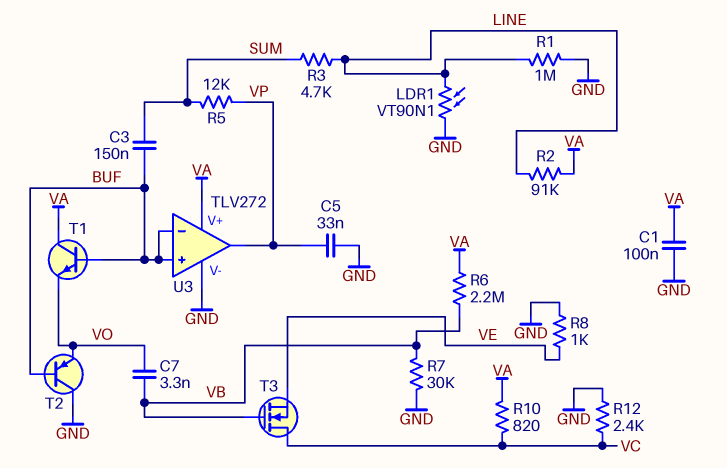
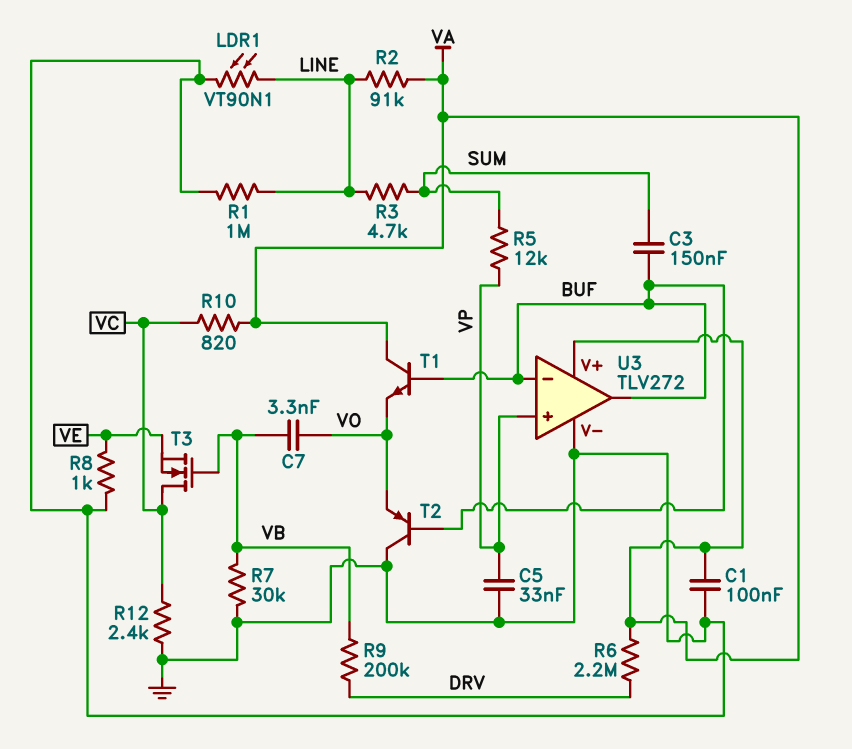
R6: 2.2M (VA, VB) -> 2.2M (DRV, VA)
R9: none -> 200k (DRV, VB)
U3 pin in+: BUF -> VP
U3 pin out: VP -> BUF

